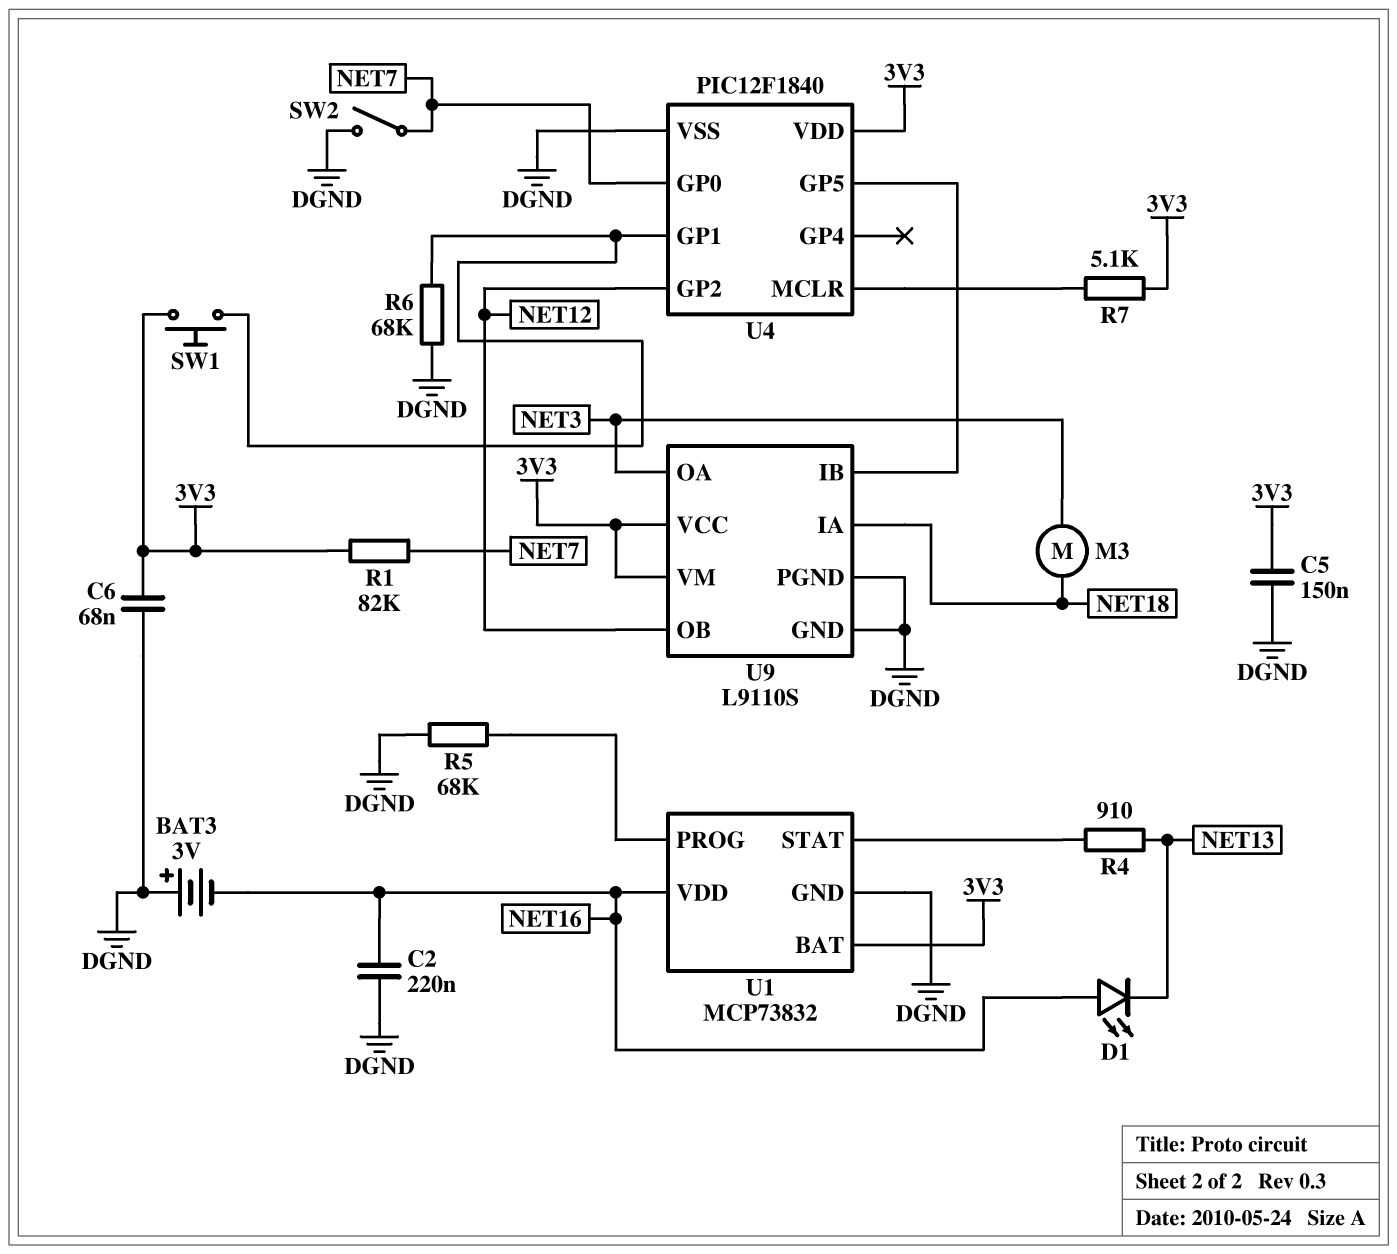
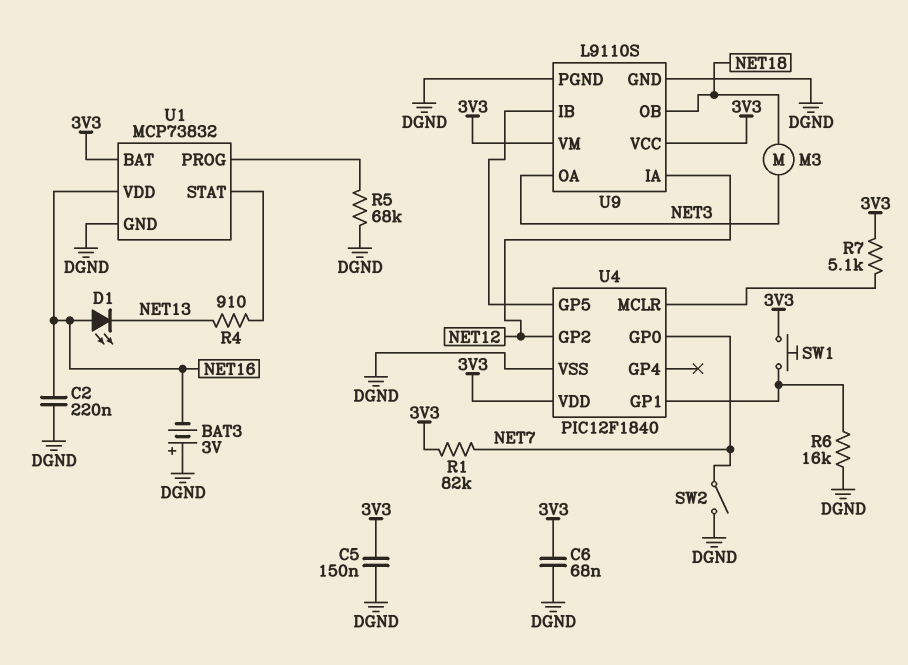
R6: 68k (DGND, U4/GP1) -> 16k (DGND, U4/GP1)
U9 pin IA: NET18 -> NET12
U9 pin OB: NET12 -> NET18

